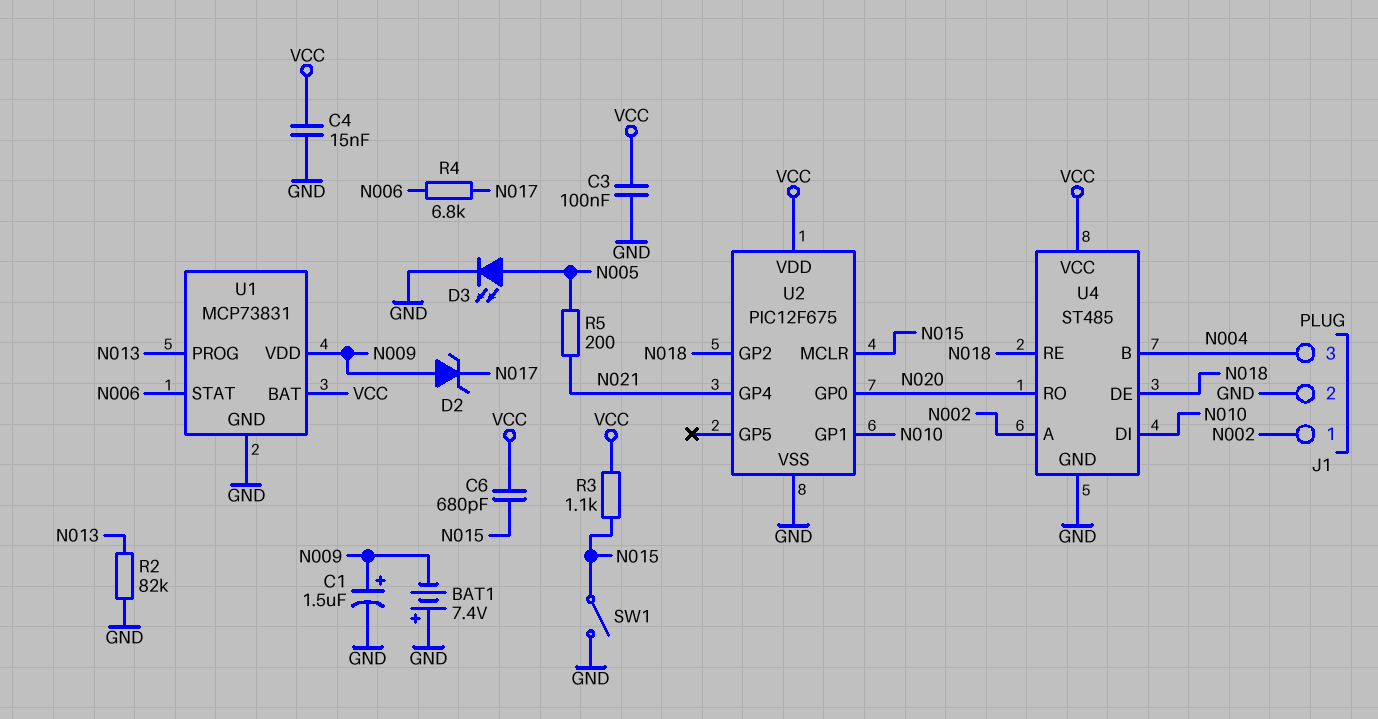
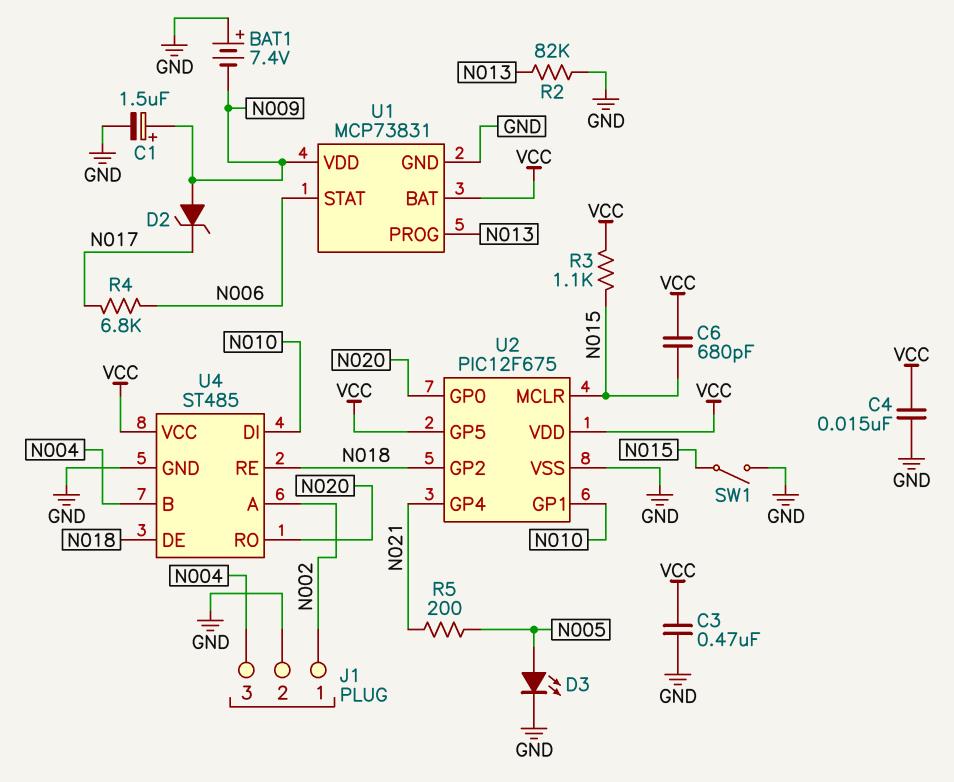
C3: 100nF (GND, VCC) -> 470nF (GND, VCC)
U2 pin GP5: none -> VCC

